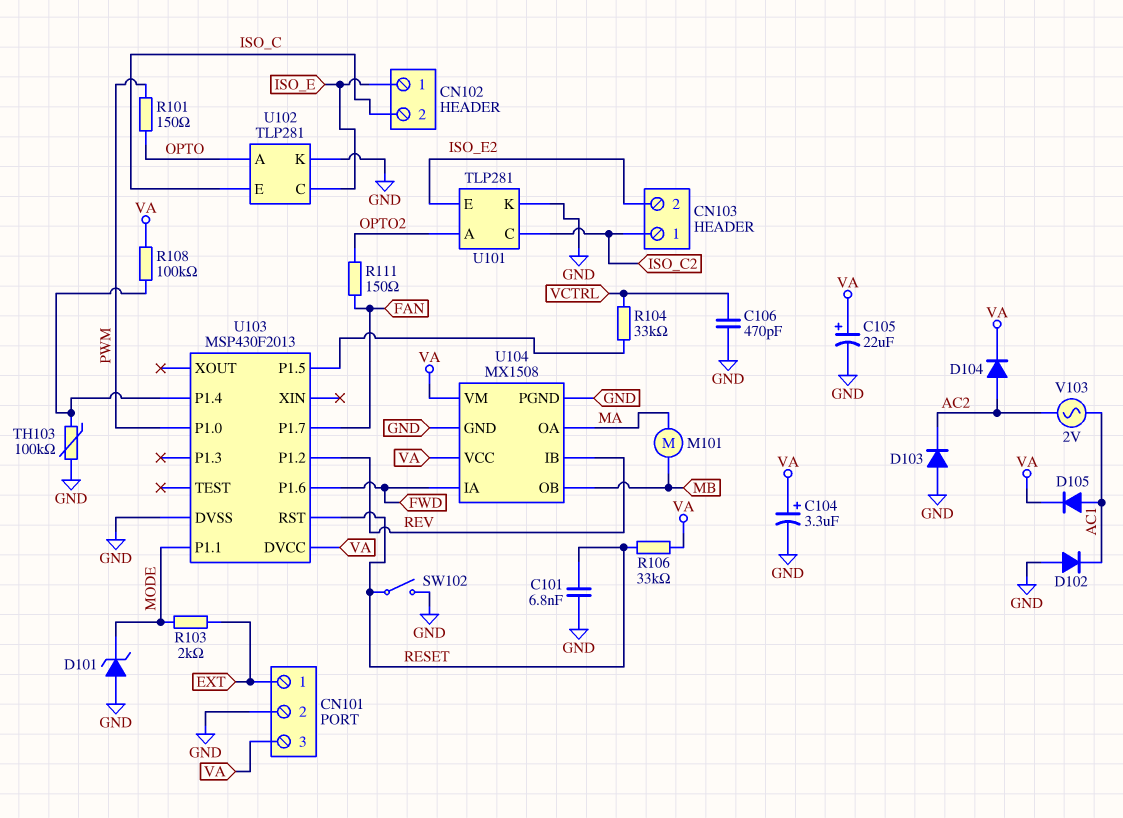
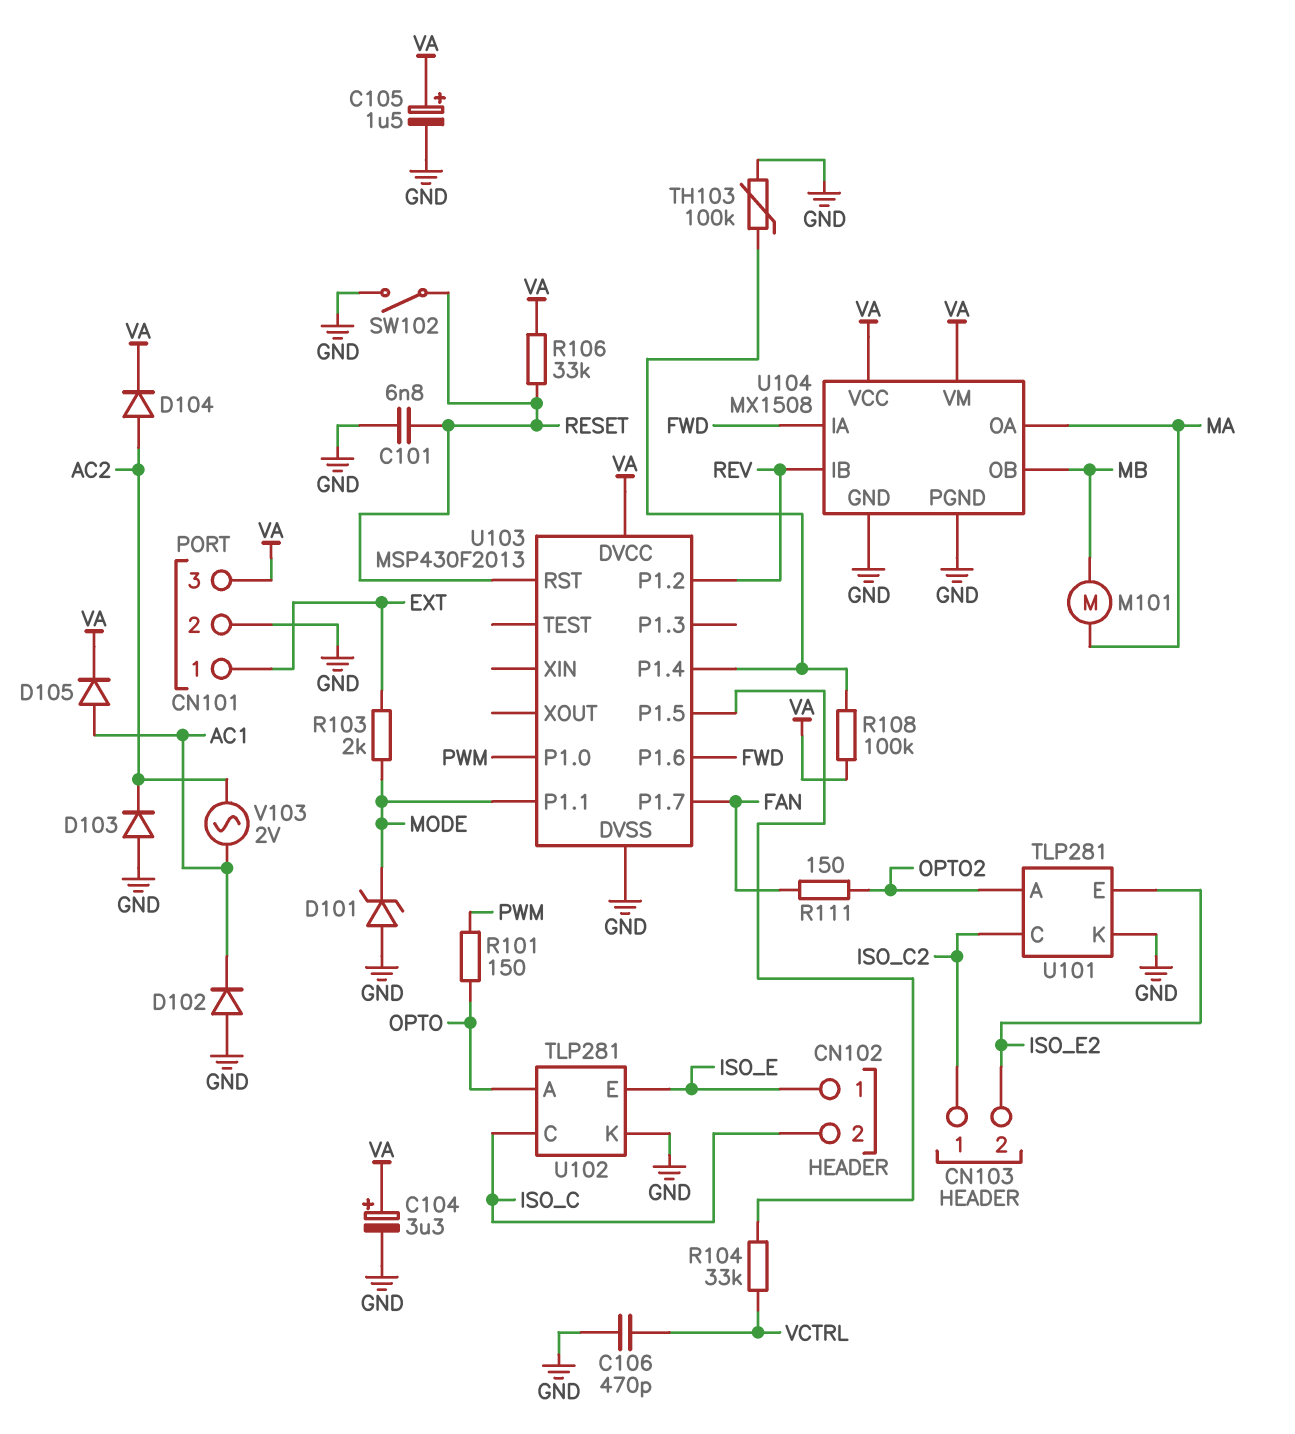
C105: 22uF (plus VA, minus GND) -> 1.5uF (plus VA, minus GND)
U102 pin C: ISO_E -> ISO_C
U102 pin E: ISO_C -> ISO_E

